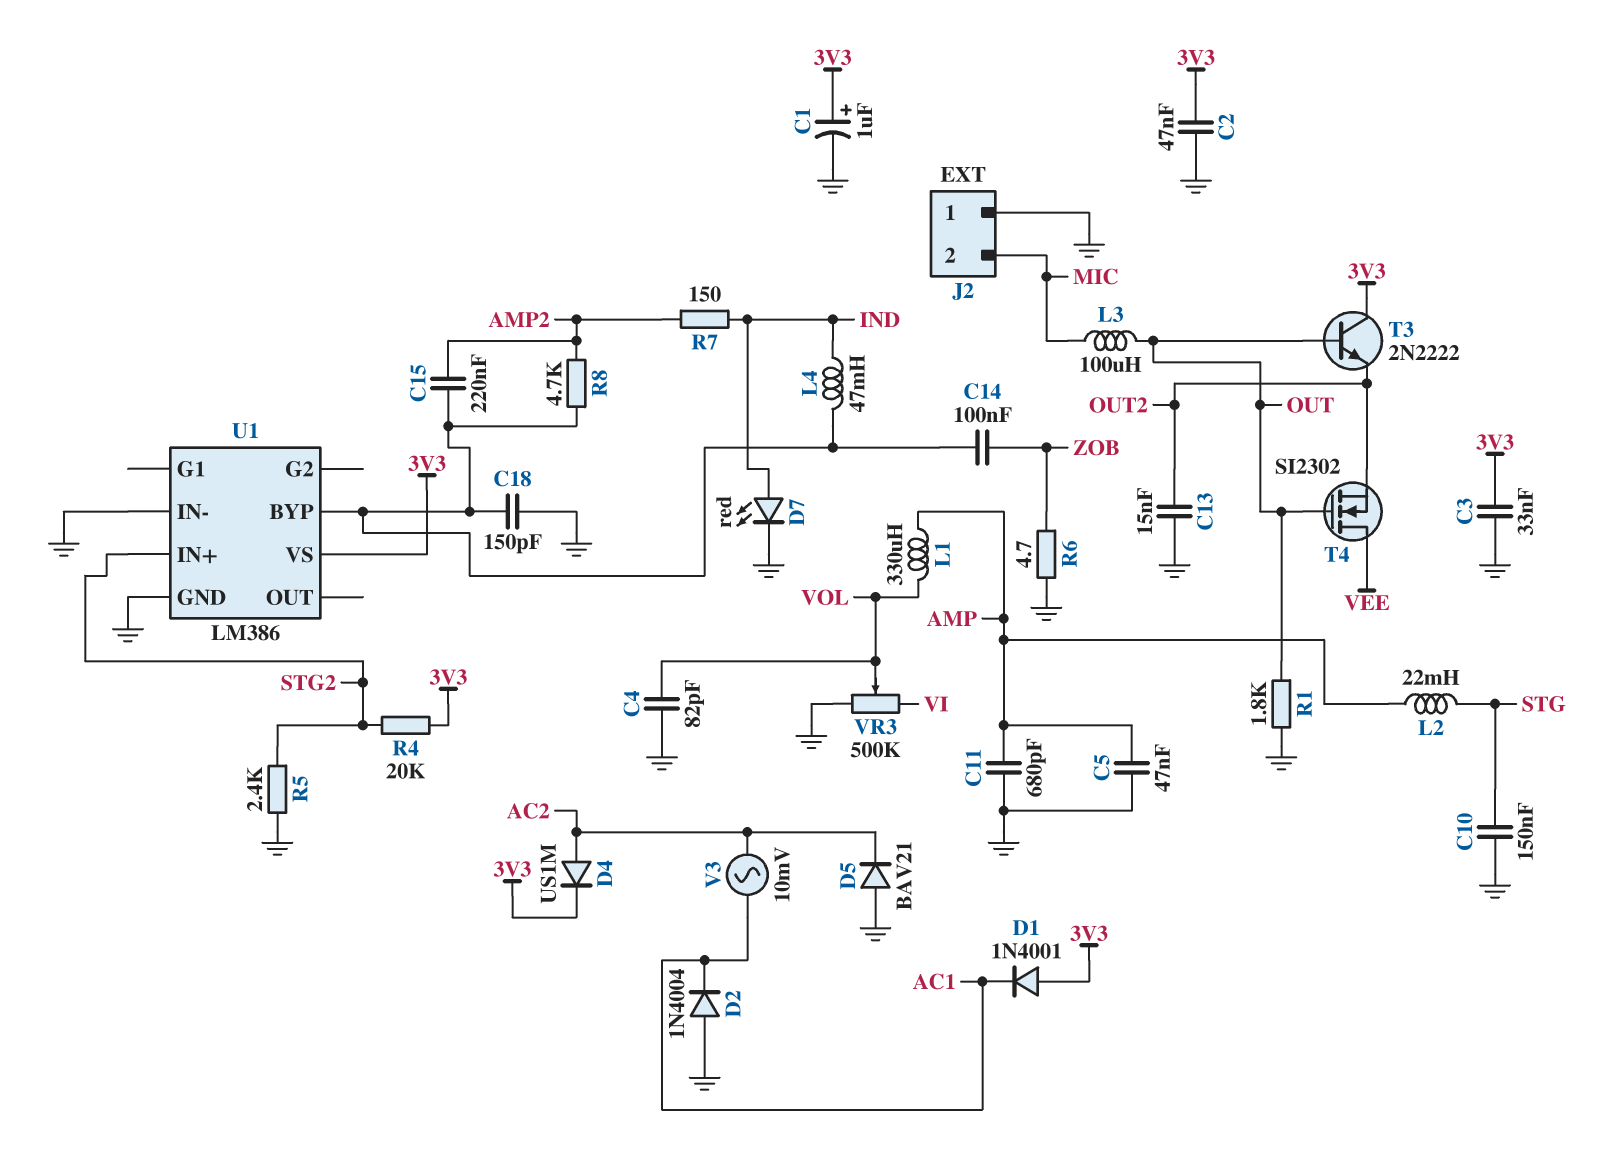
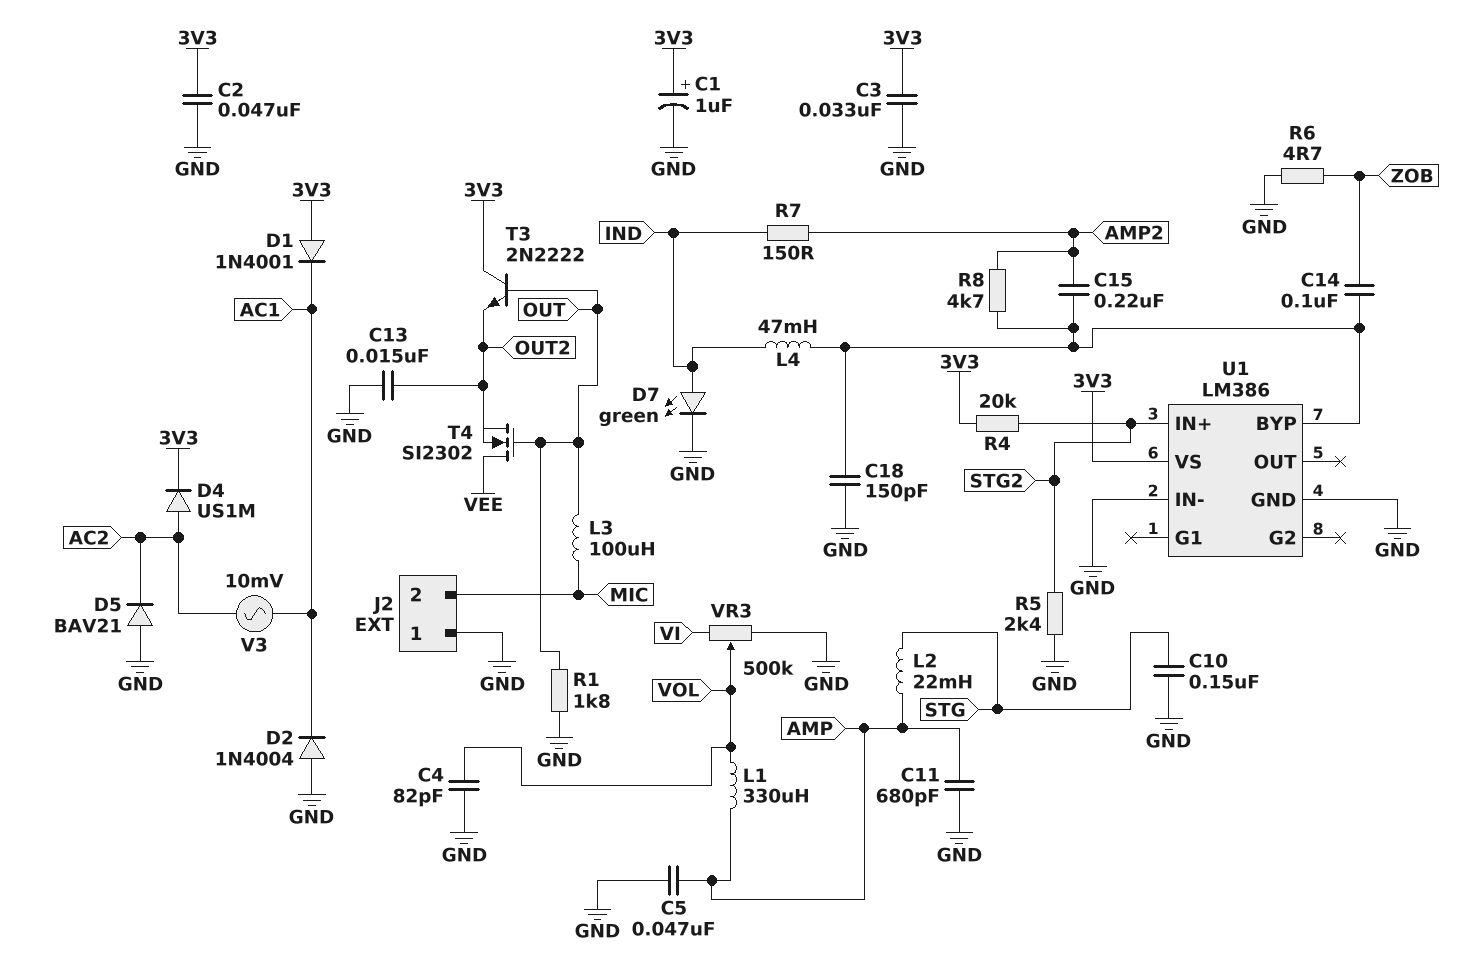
D7: LED red (A IND, K GND) -> LED green (A IND, K GND)

